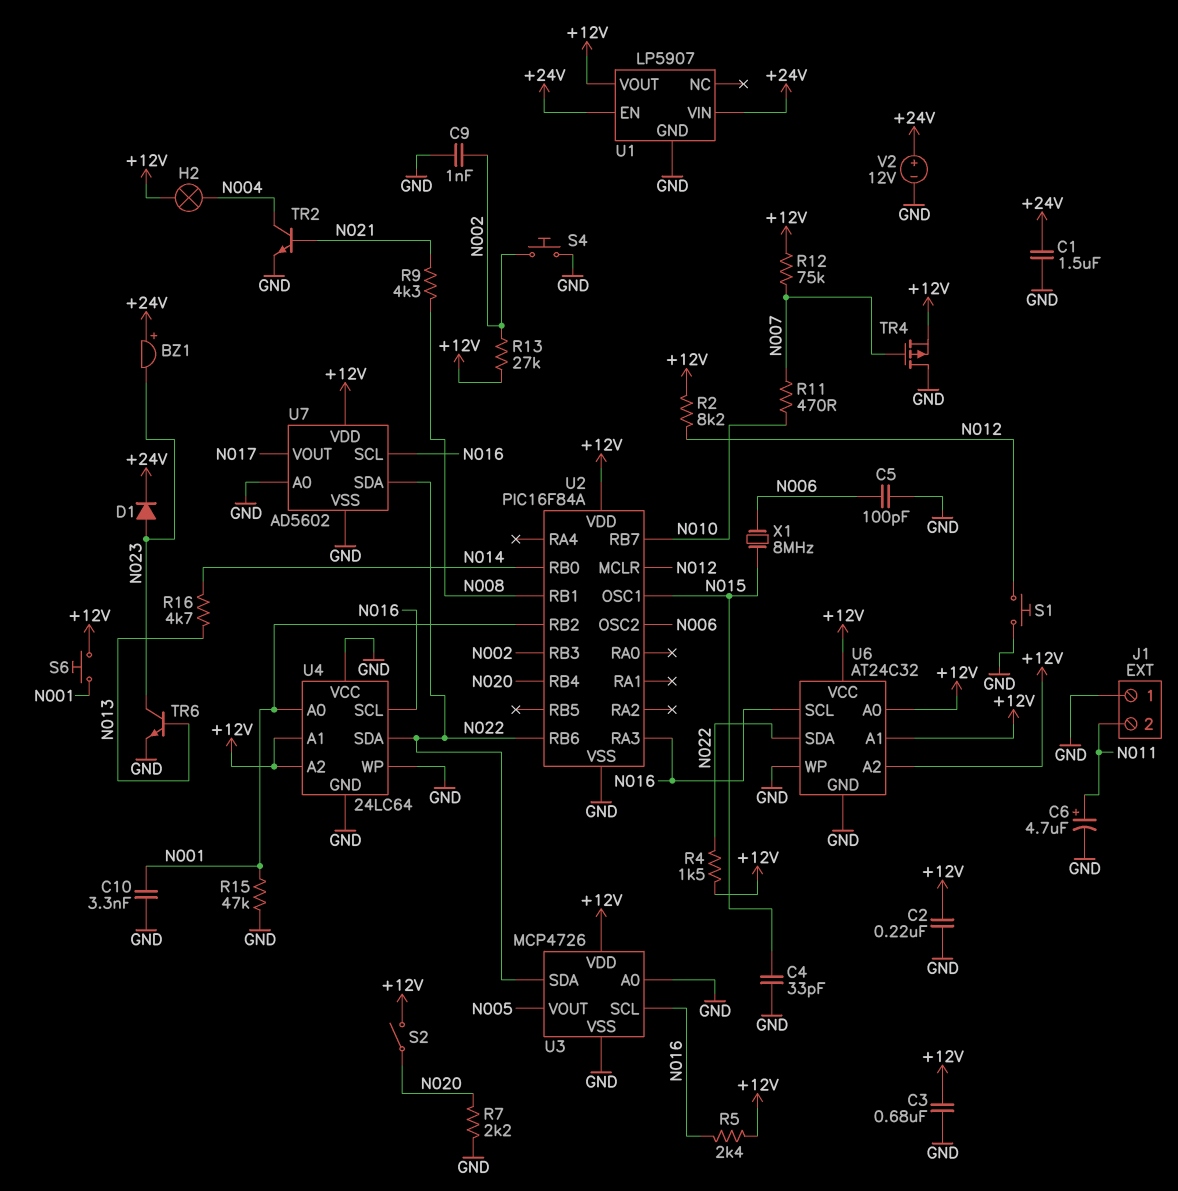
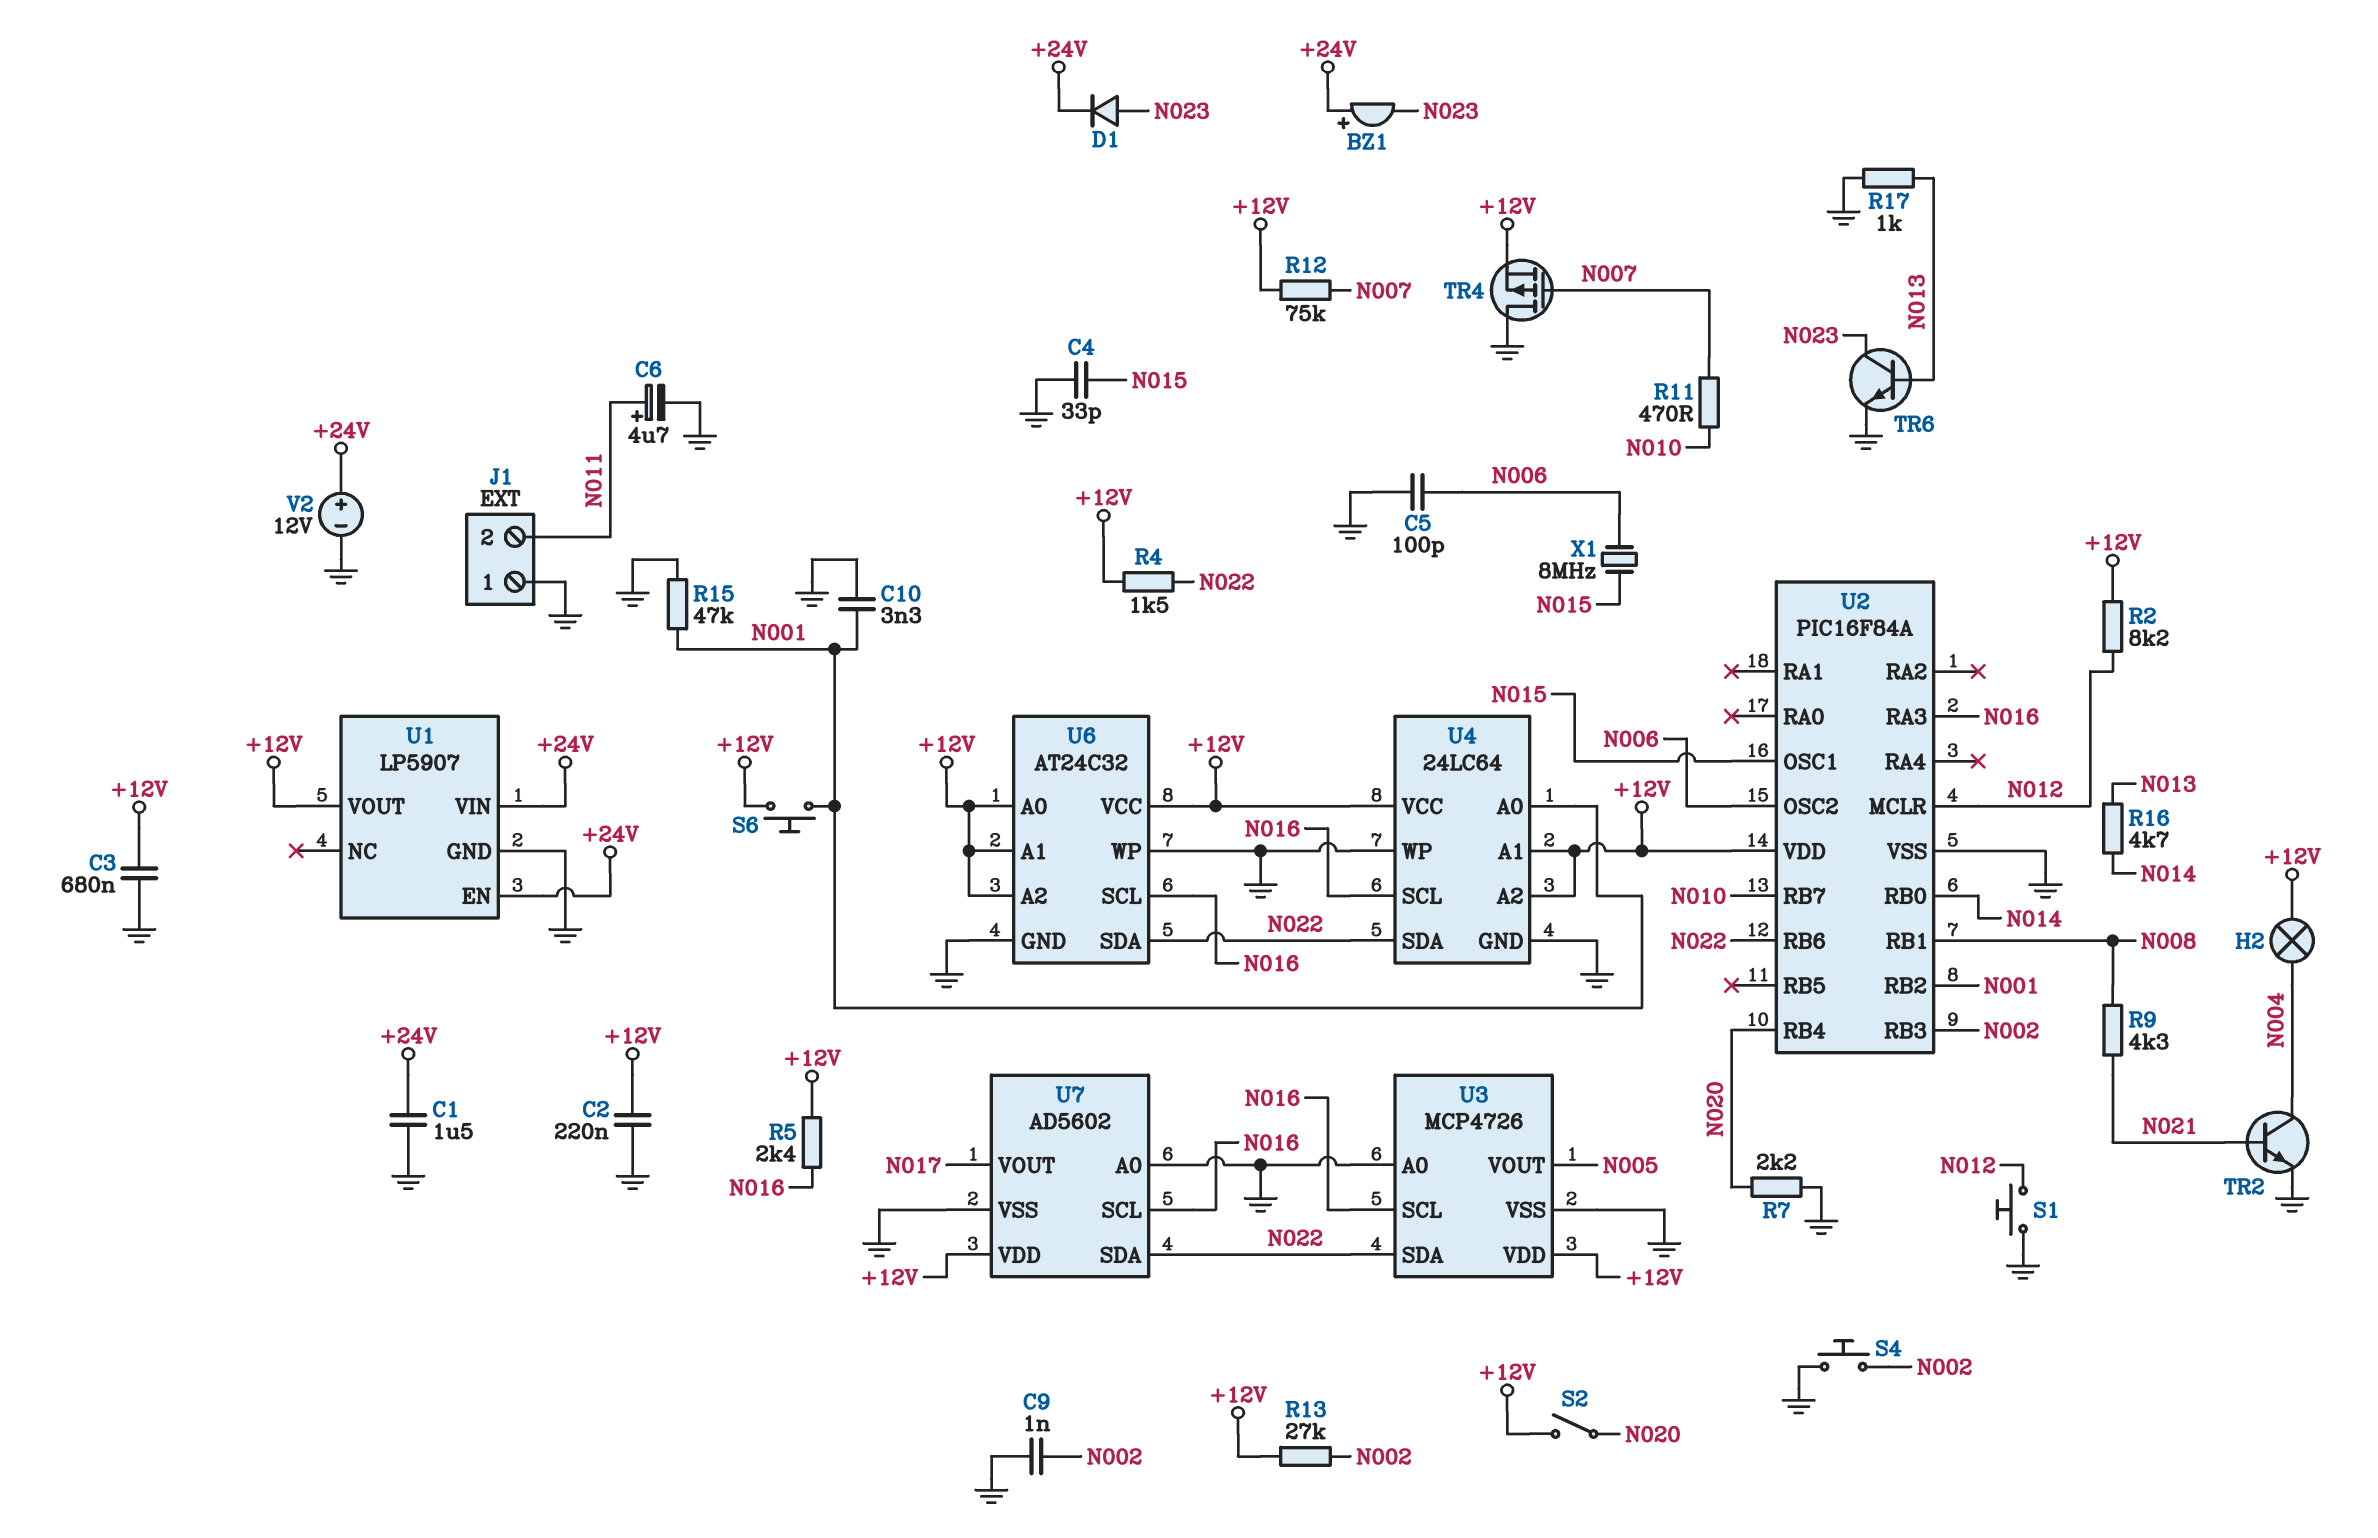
R17: none -> 1k (GND, N013)
U4 pin VCC: GND -> +12V

